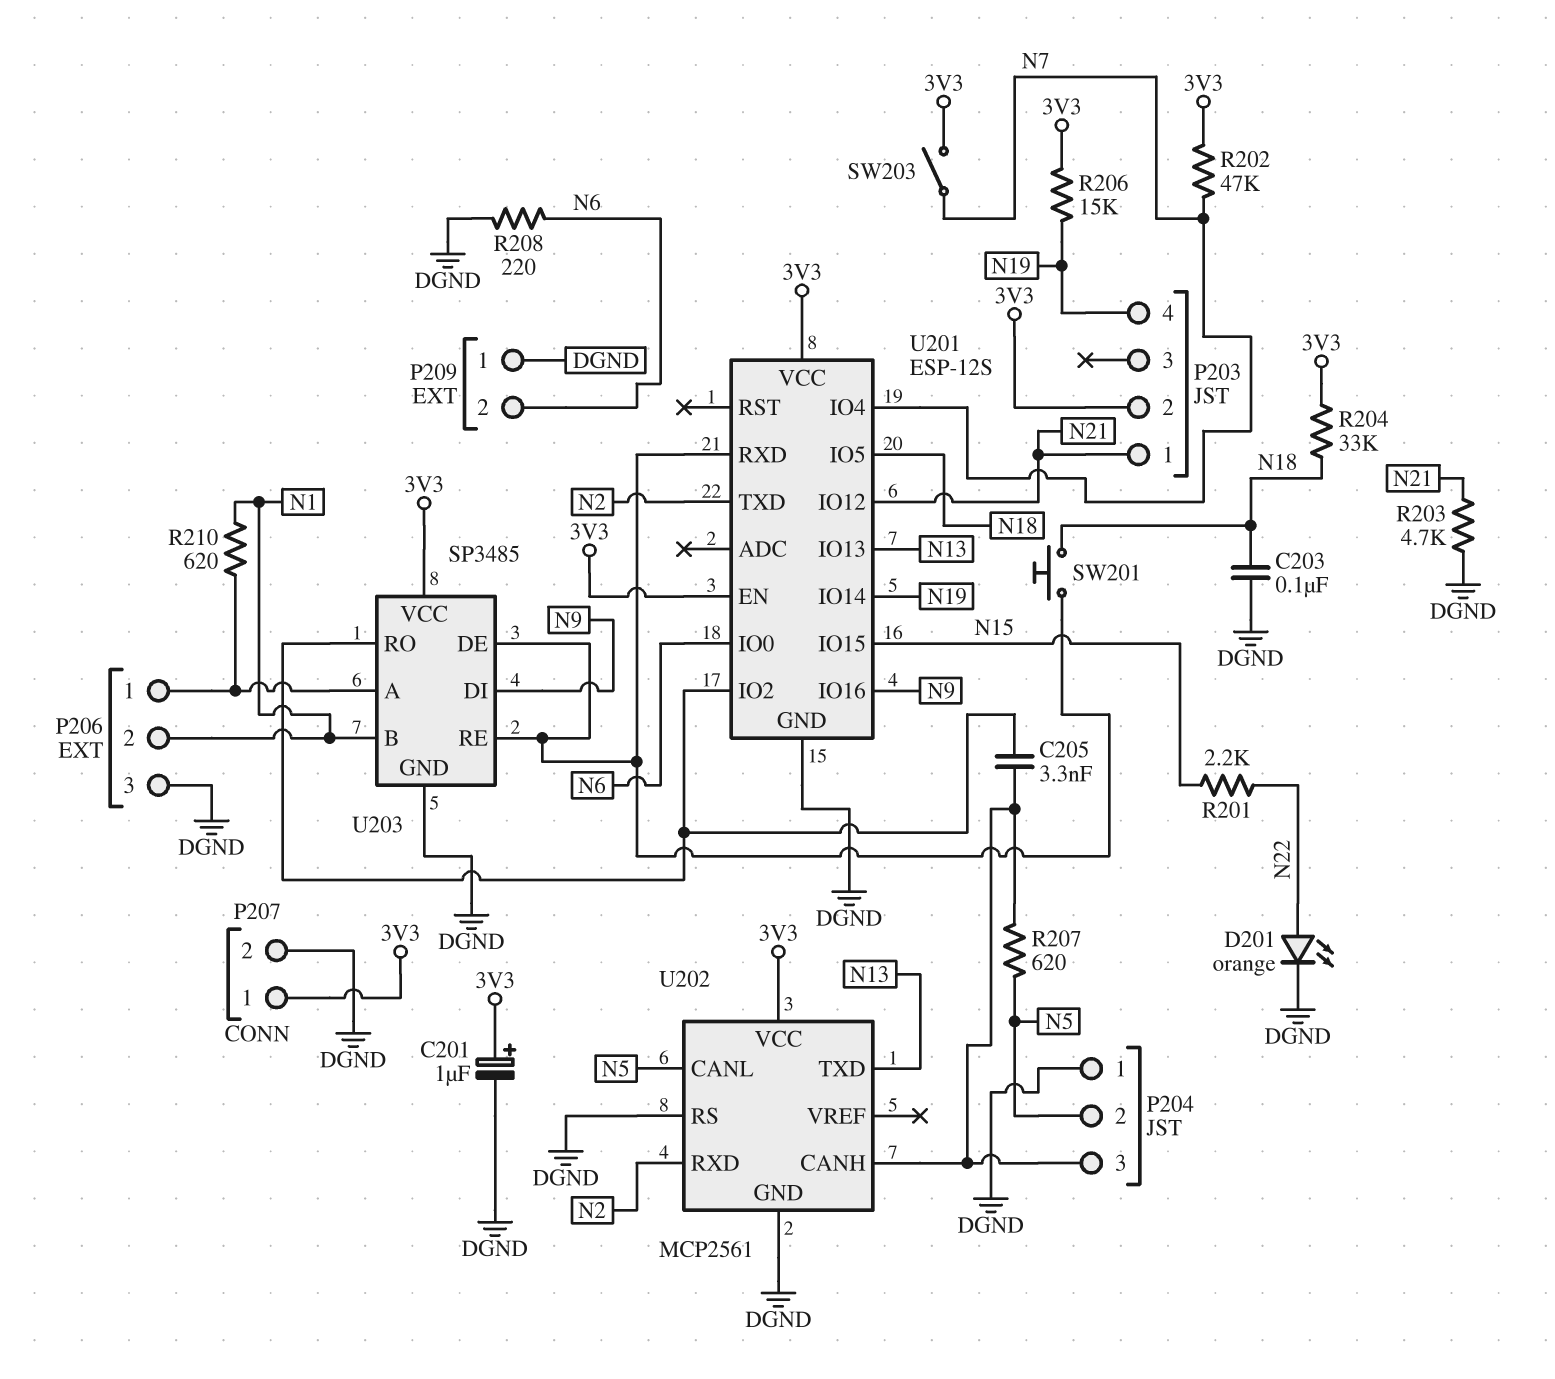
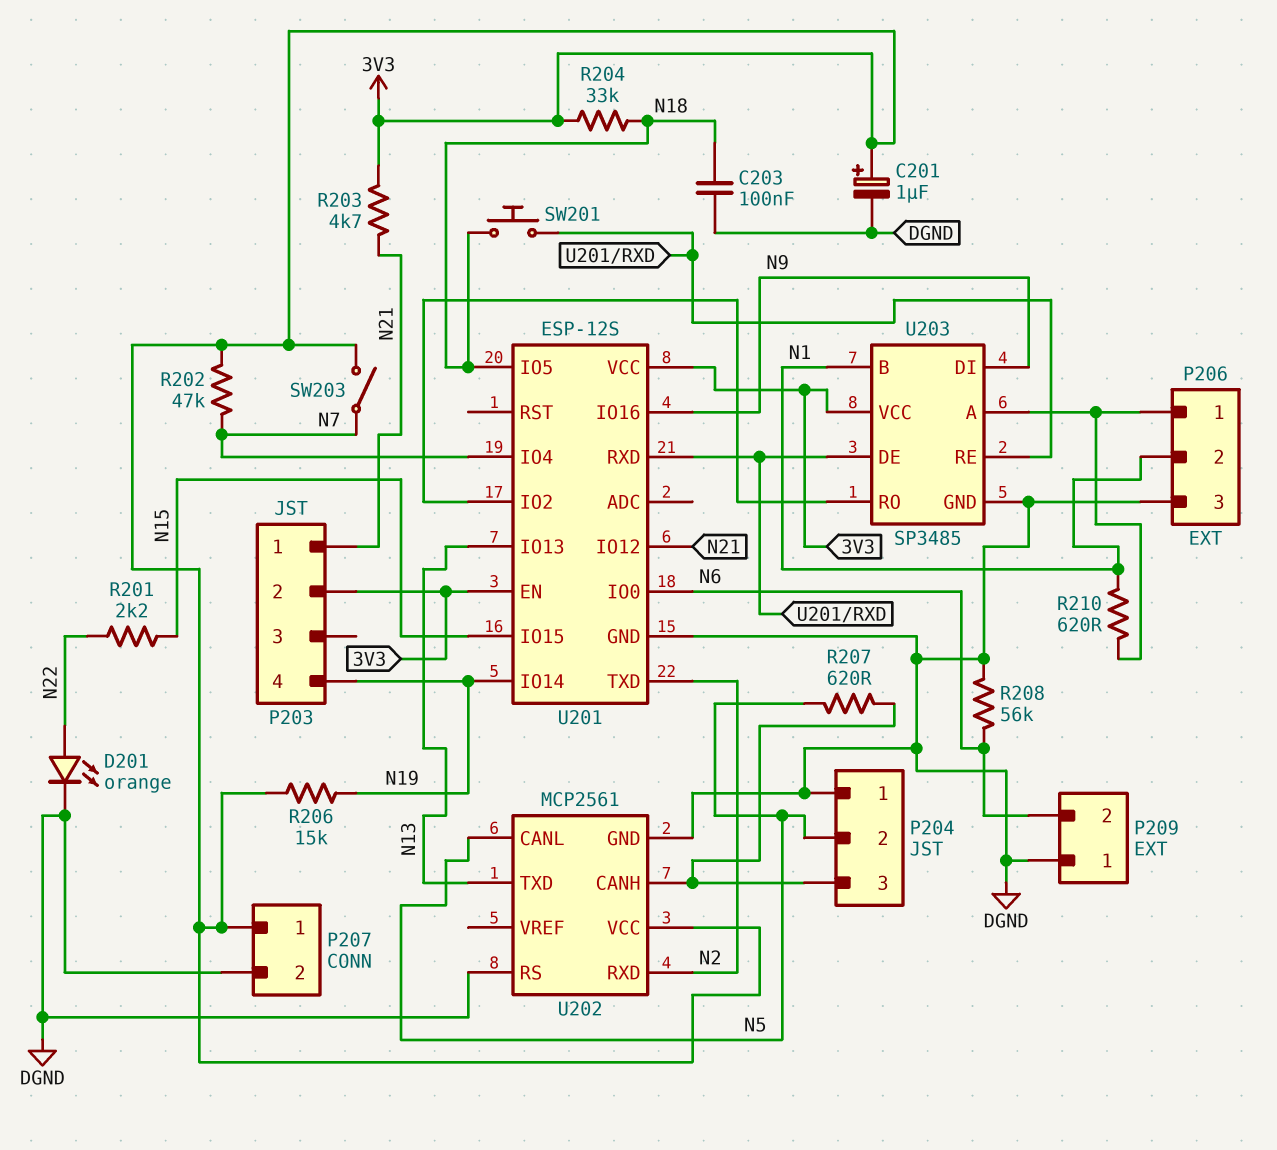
C205: 3.3nF (P204/3, U201/IO2) -> none
R203: 4.7k (DGND, N21) -> 4.7k (3V3, N21)
R208: 220 (DGND, N6) -> 56k (DGND, N6)

